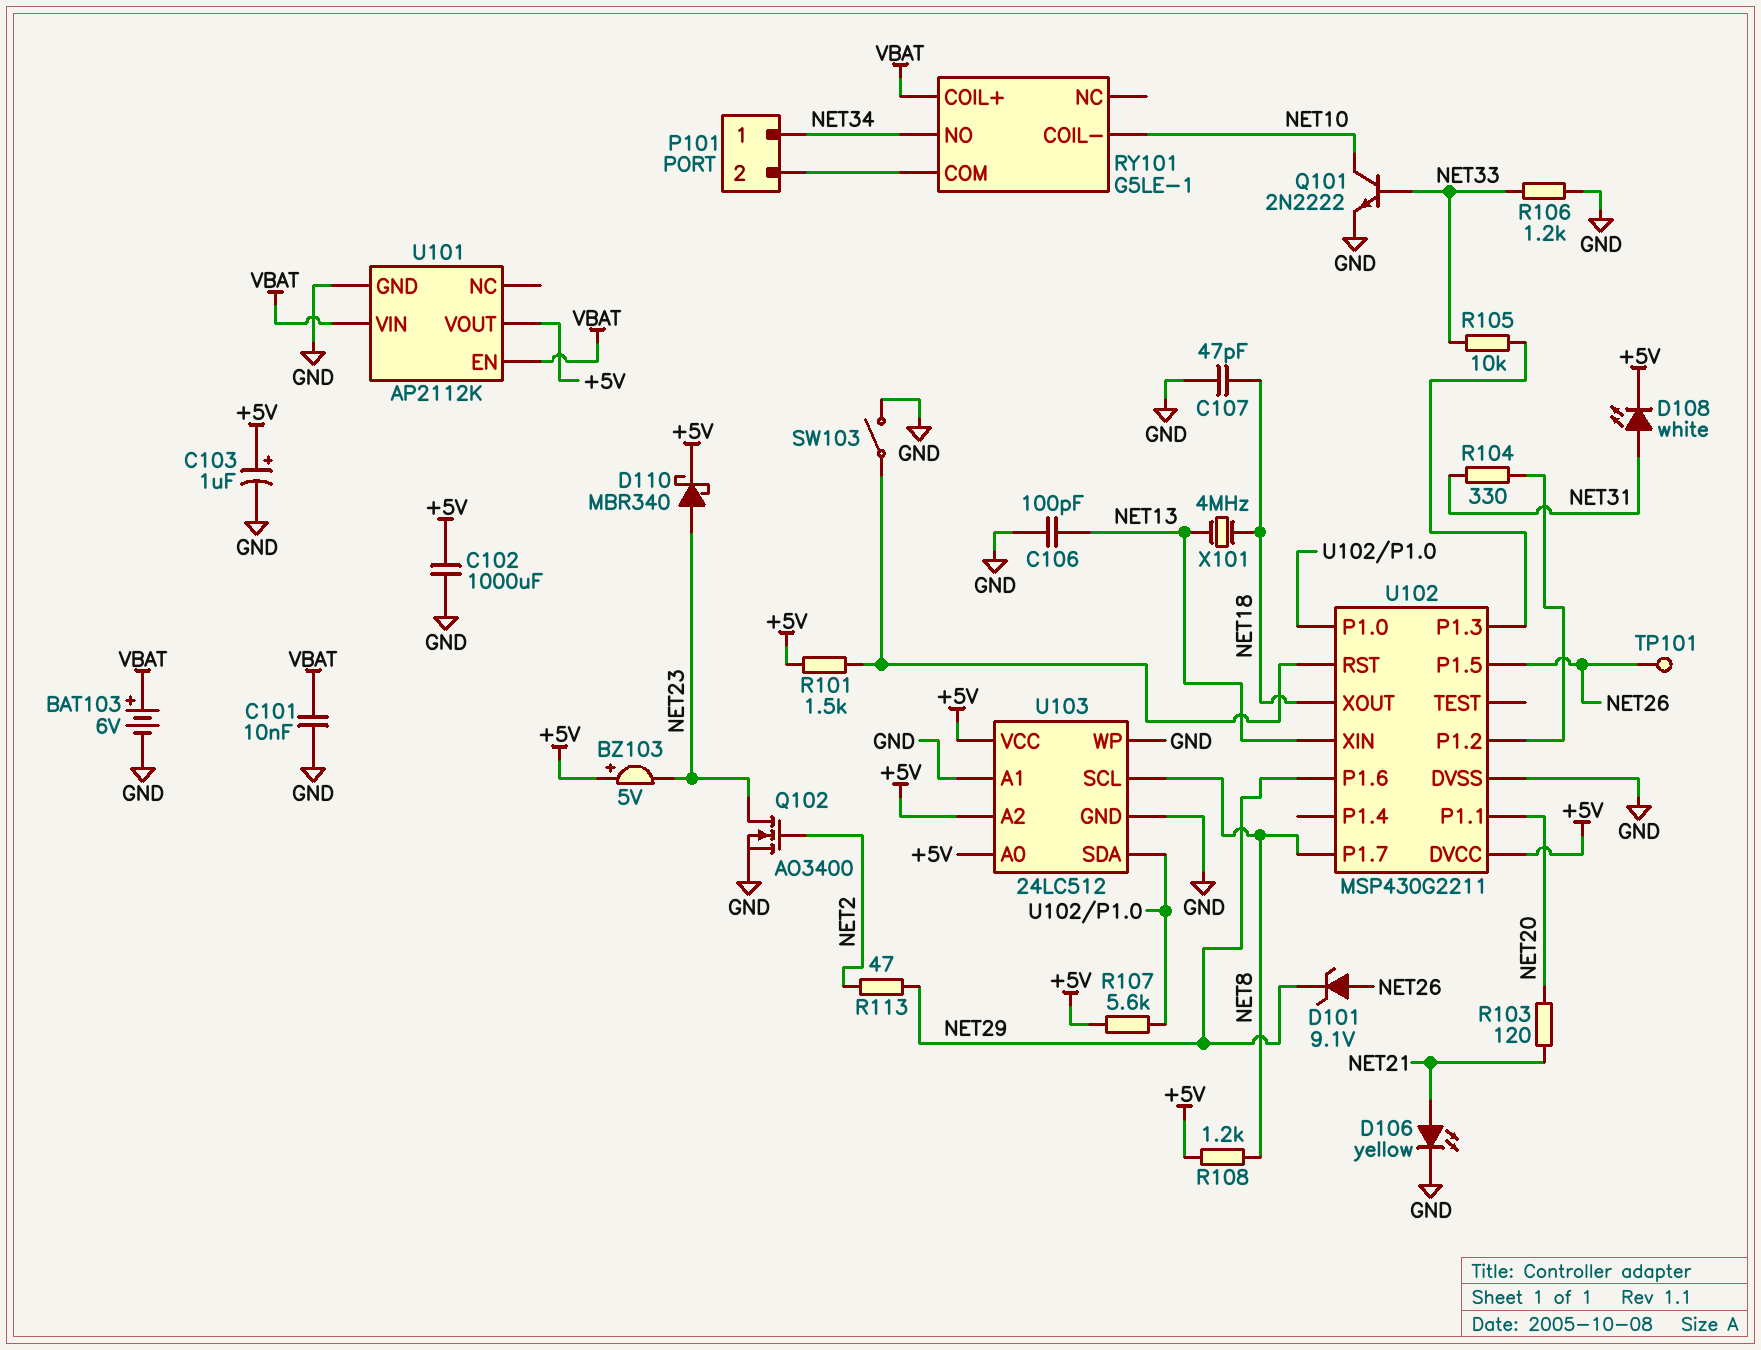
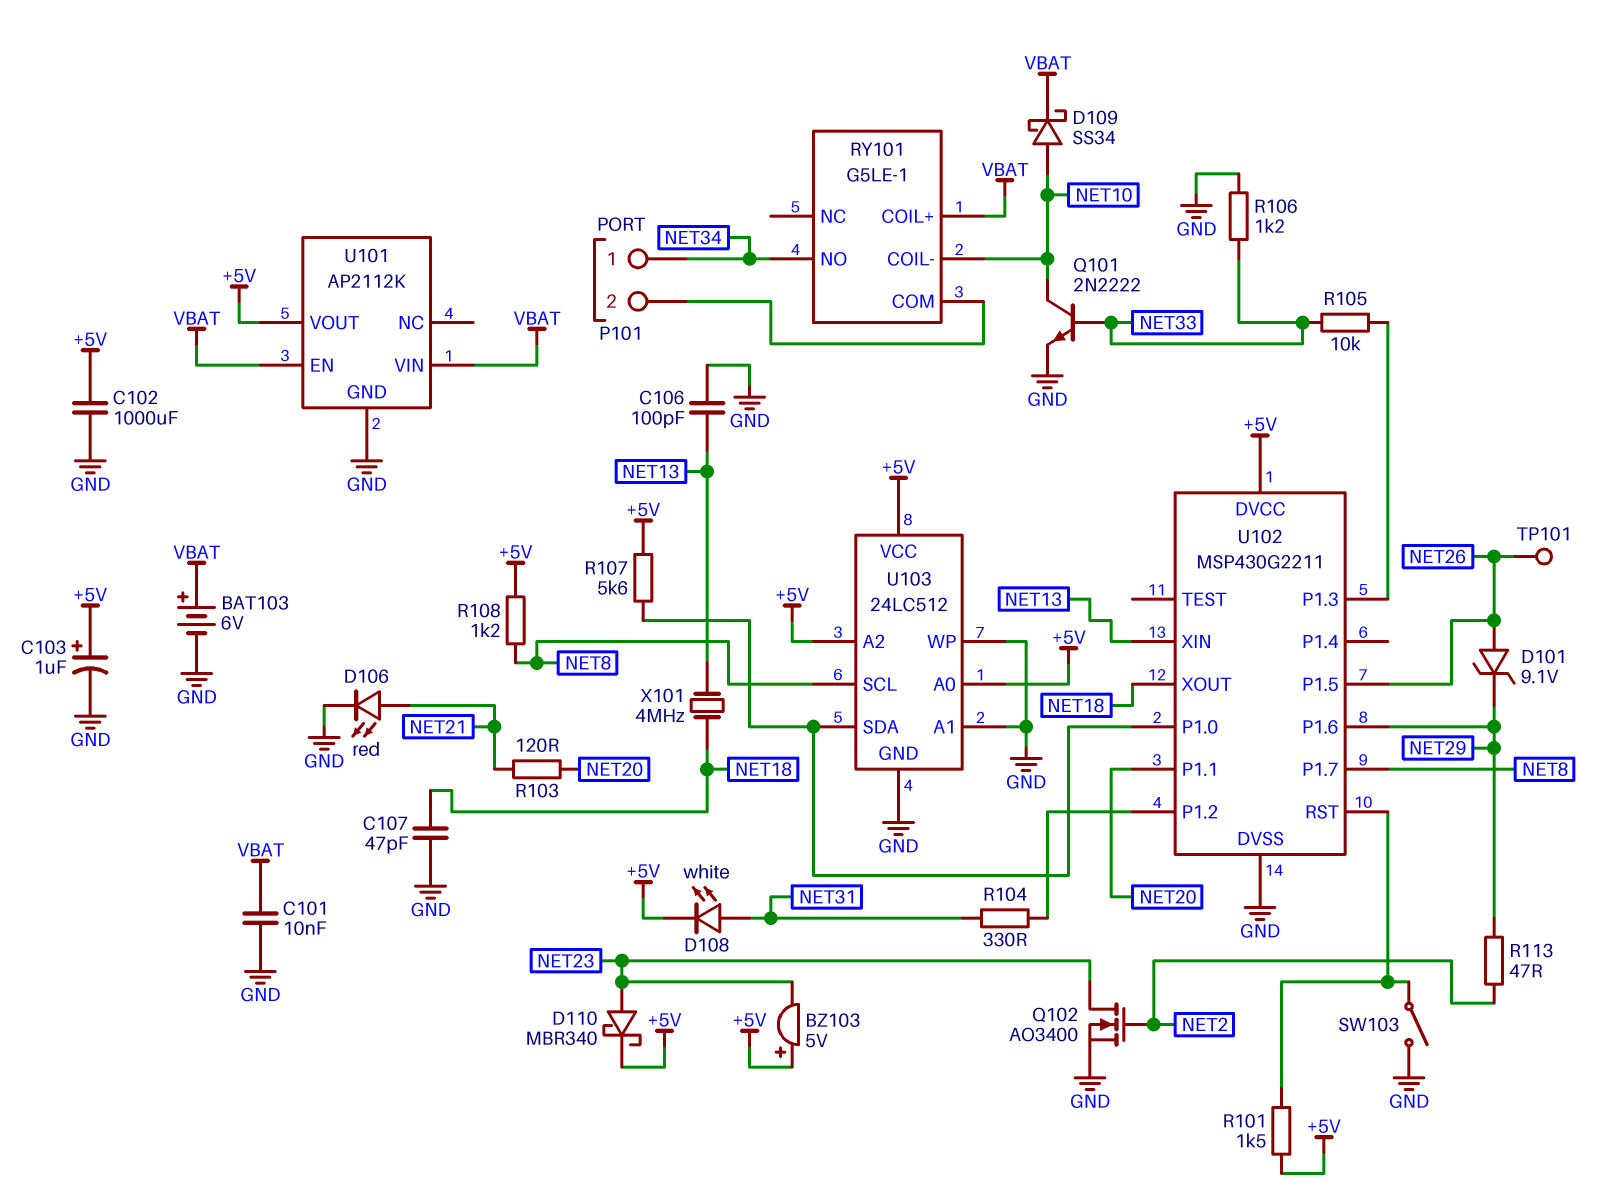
D106: LED yellow (A NET21, K GND) -> LED red (A NET21, K GND)
D109: none -> schottky SS34 (A NET10, K VBAT)

